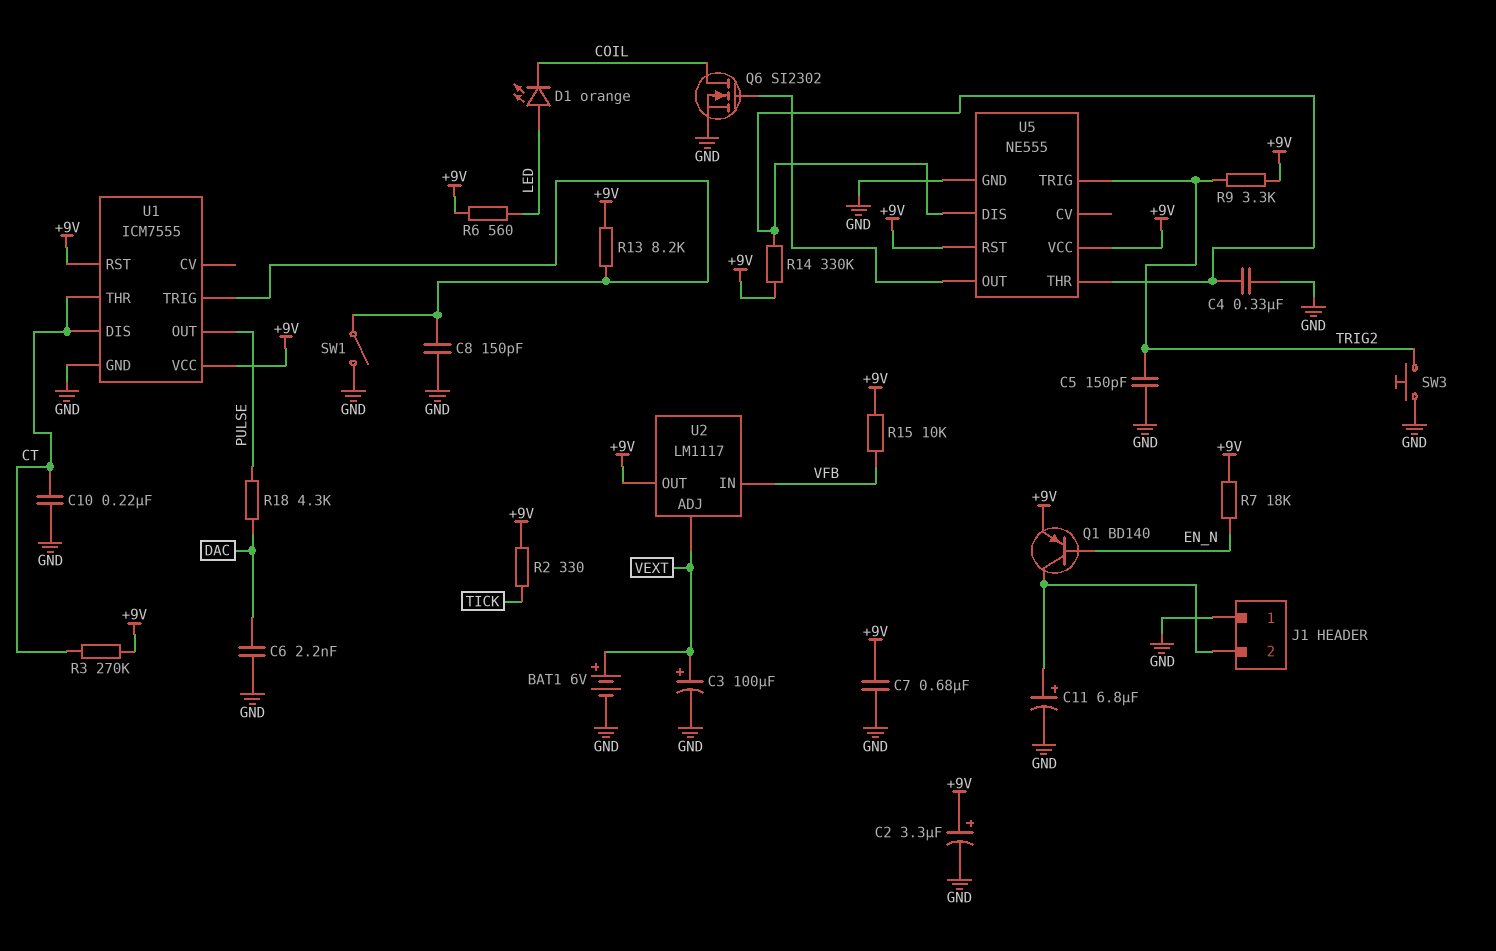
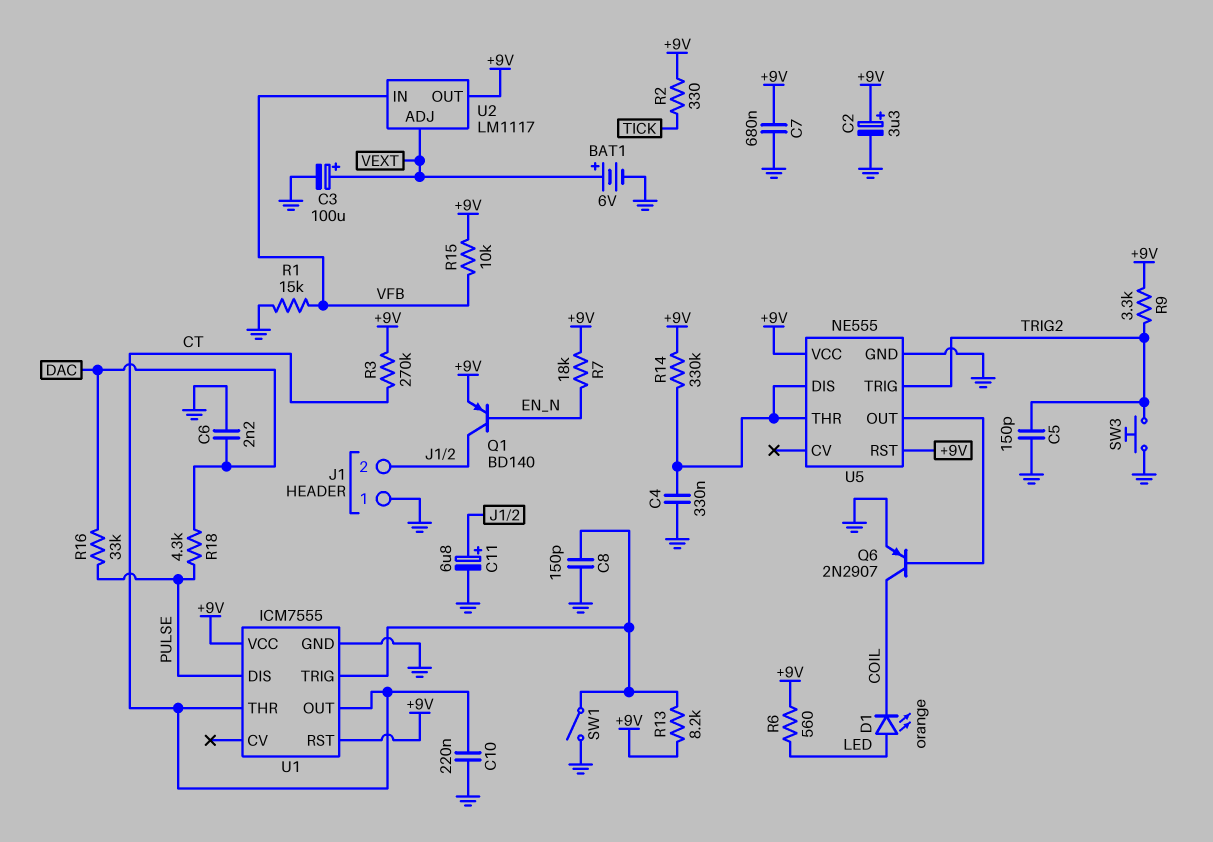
Q6: NMOS SI2302 (G U5/OUT, D COIL, S GND) -> PNP 2N2907 (B U5/OUT, C COIL, E GND)
R1: none -> 15k (GND, VFB)
R16: none -> 33k (DAC, PULSE)
U1 pin DIS: CT -> PULSE
U1 pin OUT: PULSE -> CT

